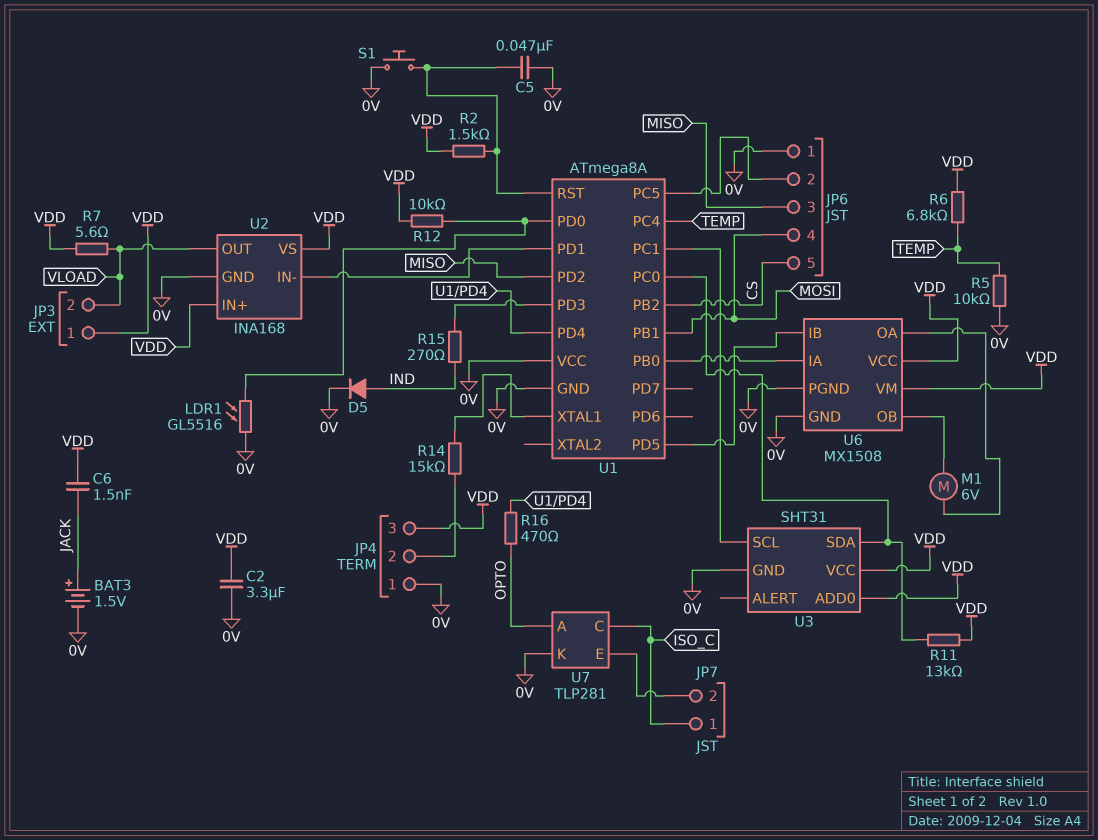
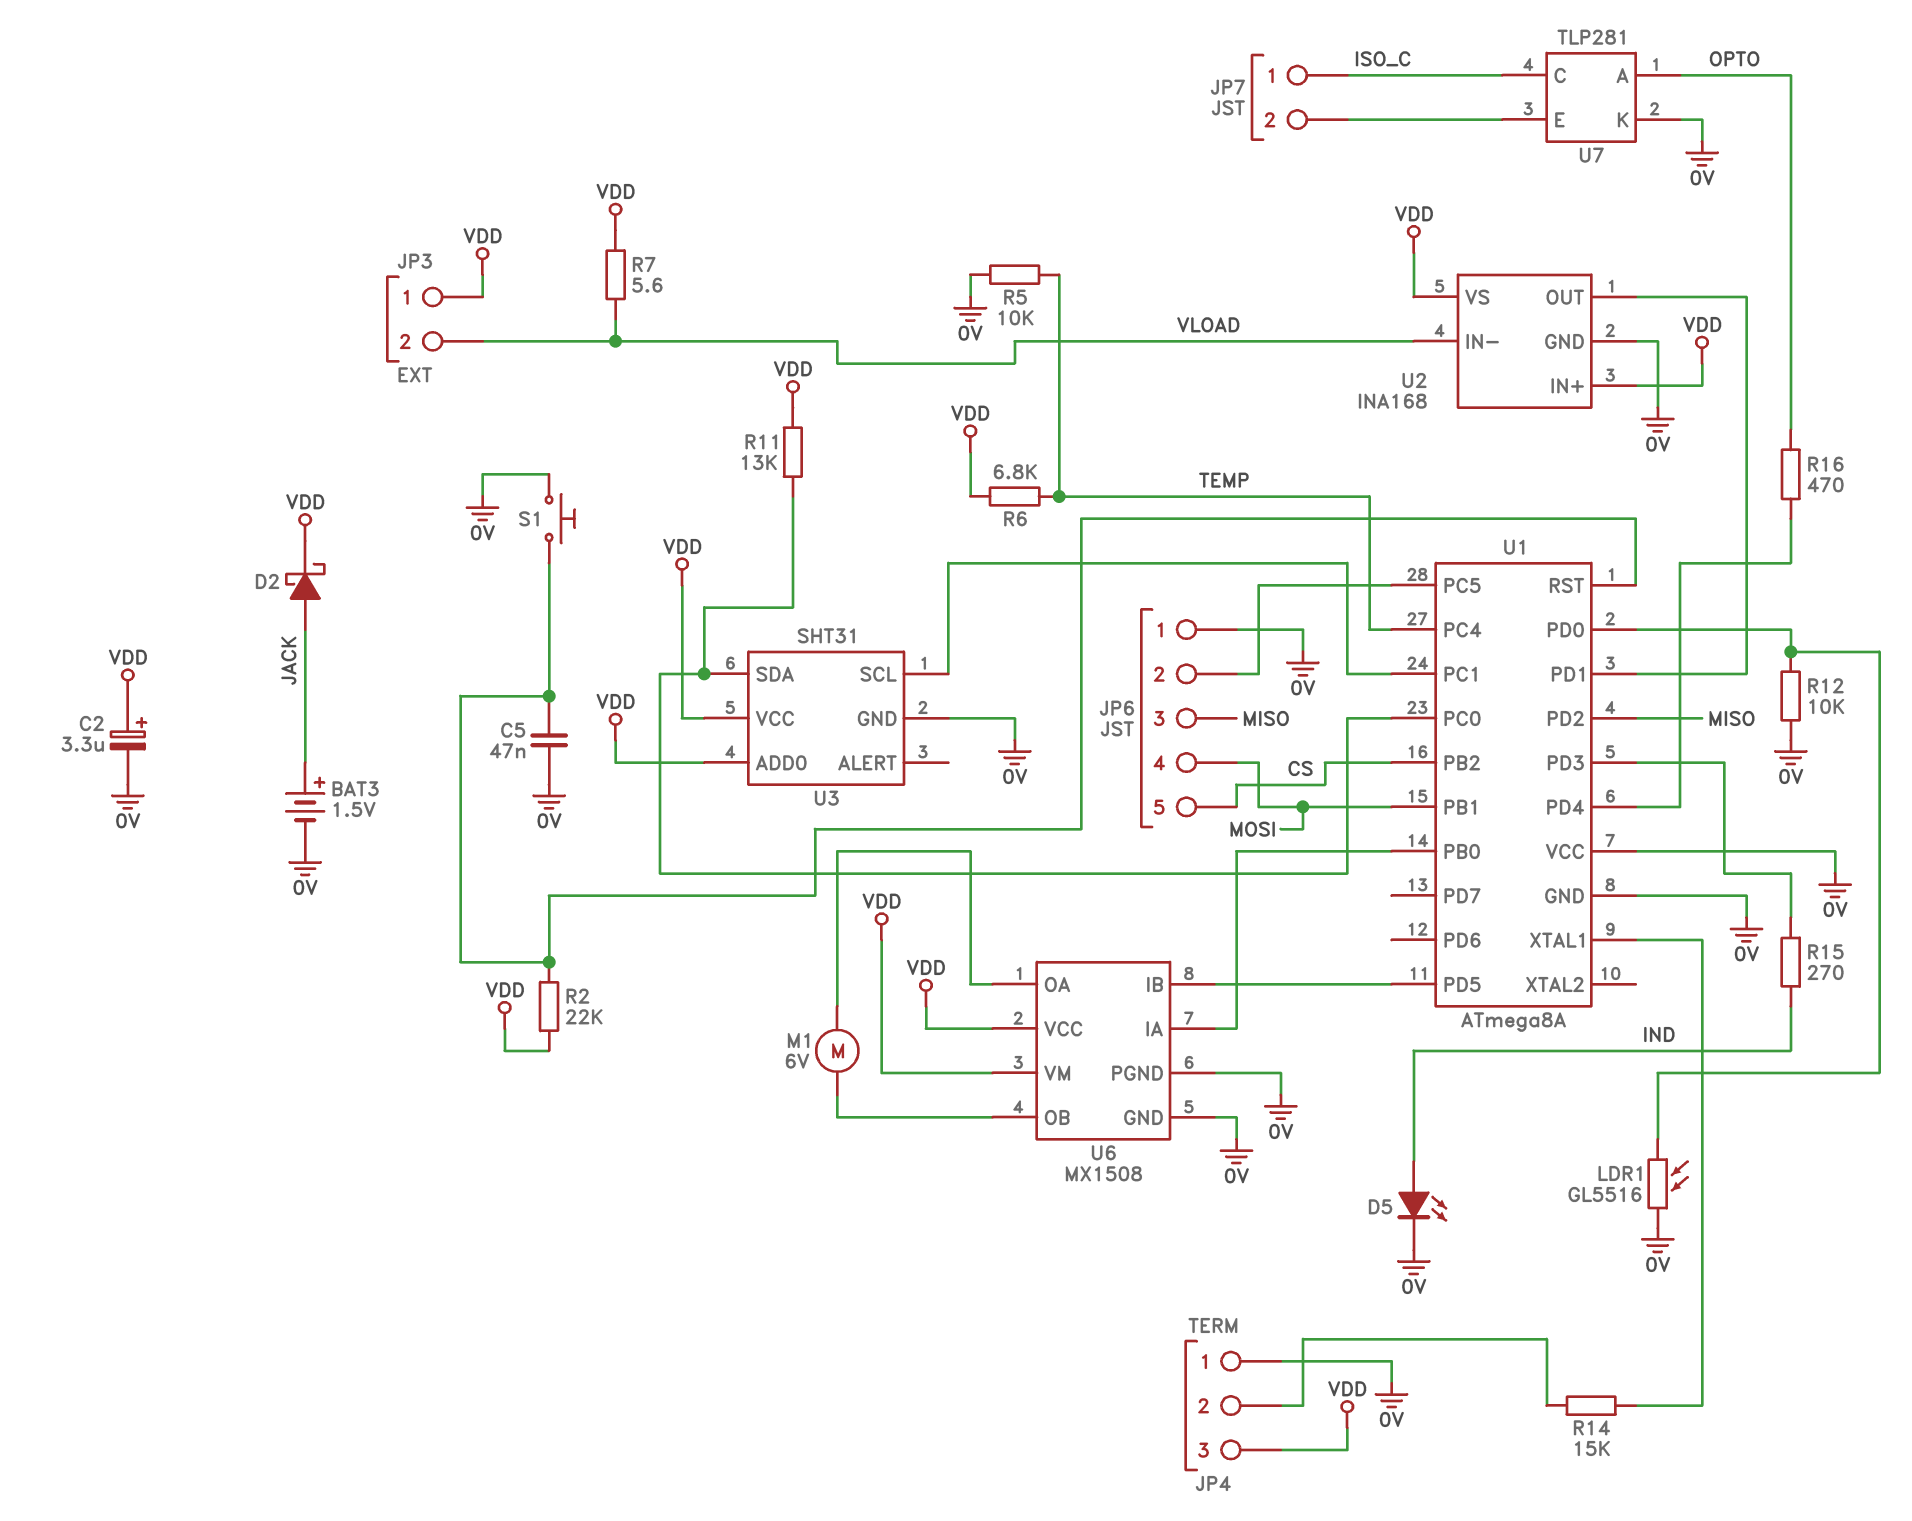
C2: 3.3uF (0V, VDD) -> 3.3uF (plus VDD, minus 0V)
C6: 1.5nF (JACK, VDD) -> none
D2: none -> schottky (A JACK, K VDD)
D5: diode (A IND, K 0V) -> LED (A IND, K 0V)
R2: 1.5k (U1/RST, VDD) -> 22k (U1/RST, VDD)
R12: 10k (U1/PD0, VDD) -> 10k (0V, U1/PD0)
U2 pin IN-: U1/PD1 -> VLOAD
U2 pin OUT: VLOAD -> U1/PD1

